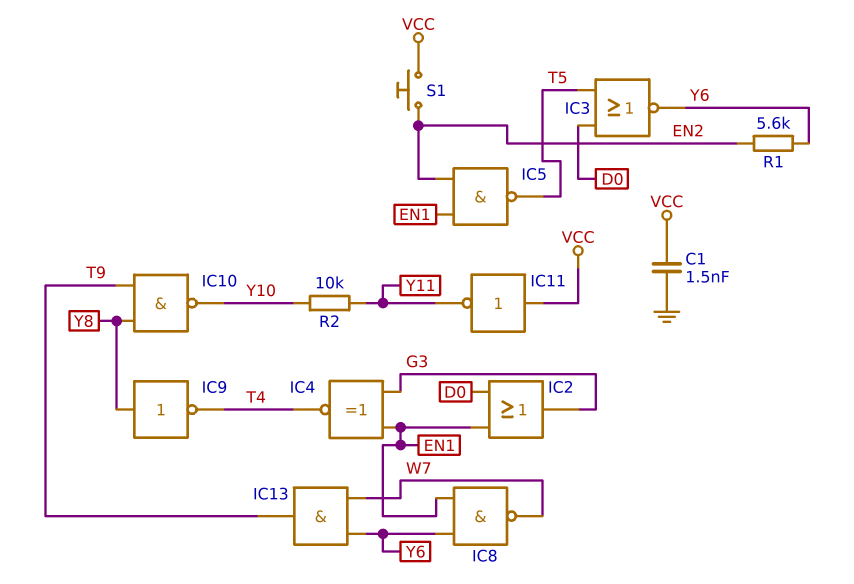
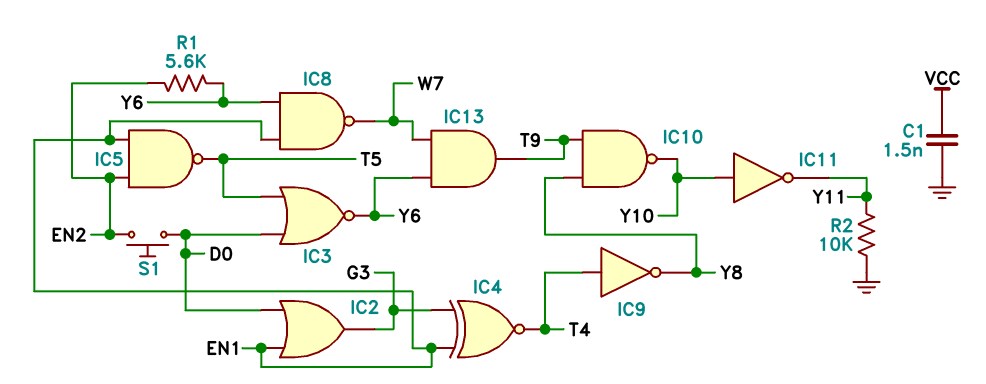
IC9: NOT (in Y8, out T4) -> NOT (in T4, out Y8)
IC11: NOT (in VCC, out Y11) -> NOT (in Y10, out Y11)
R2: 10k (Y10, Y11) -> 10k (GND, Y11)
S1: button (EN2, VCC) -> button (D0, EN2)

